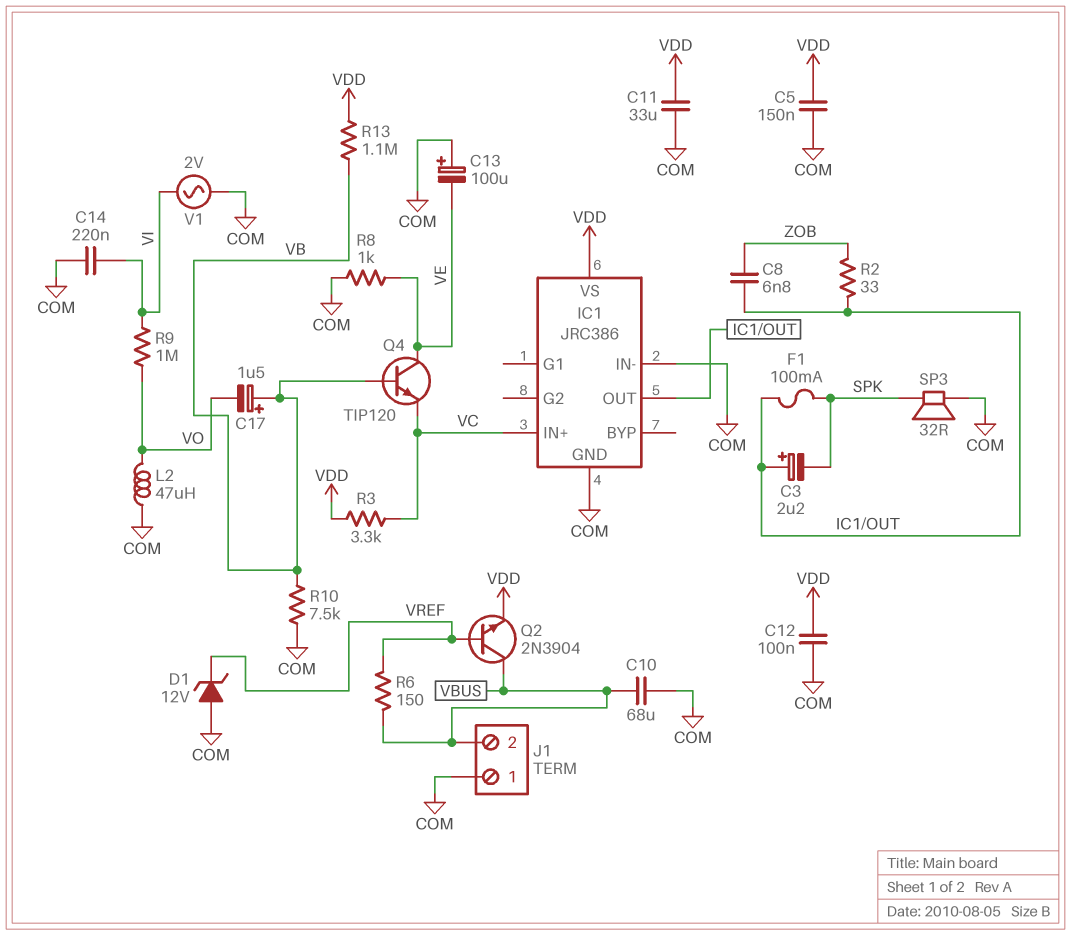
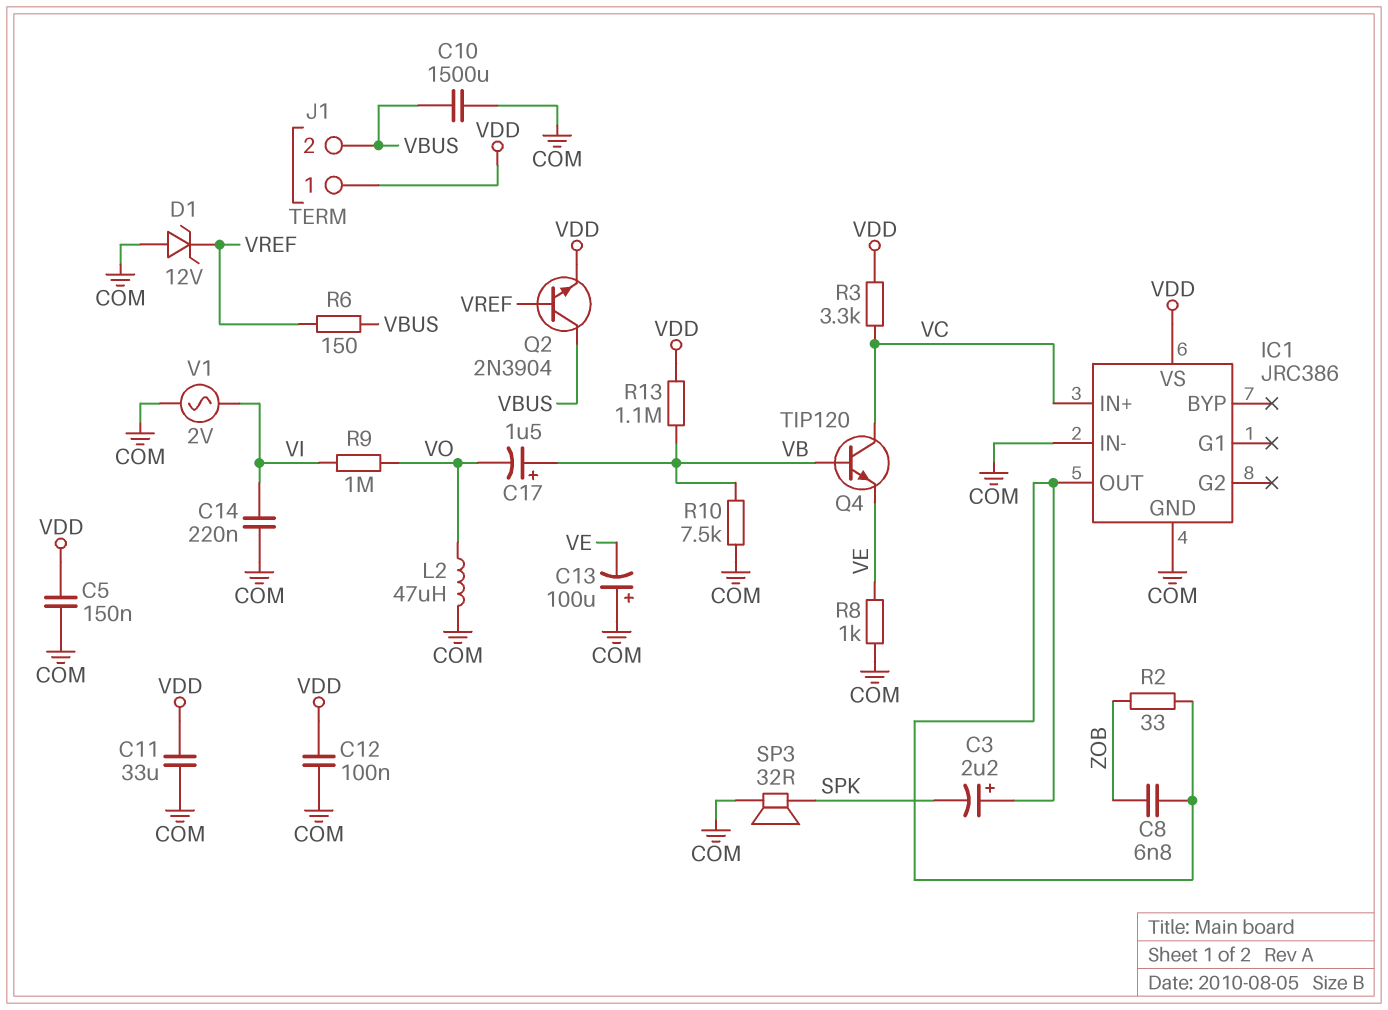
C10: 68uF (COM, VBUS) -> 1500uF (COM, VBUS)
F1: 100mA (IC1/OUT, SPK) -> none
J1 pin 1: COM -> VDD
Q4: NPN TIP120 (B VB, C VE, E VC) -> NPN TIP120 (B VB, C VC, E VE)

